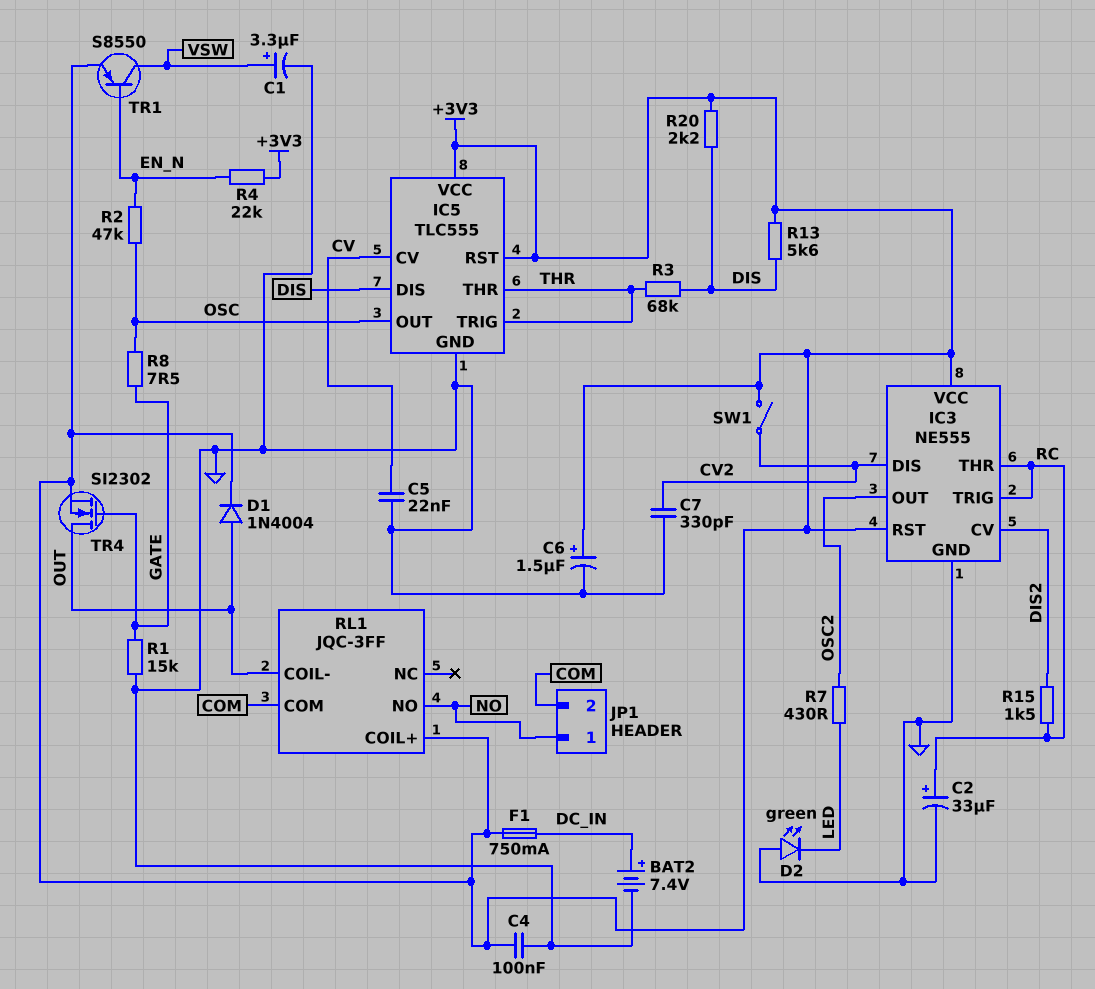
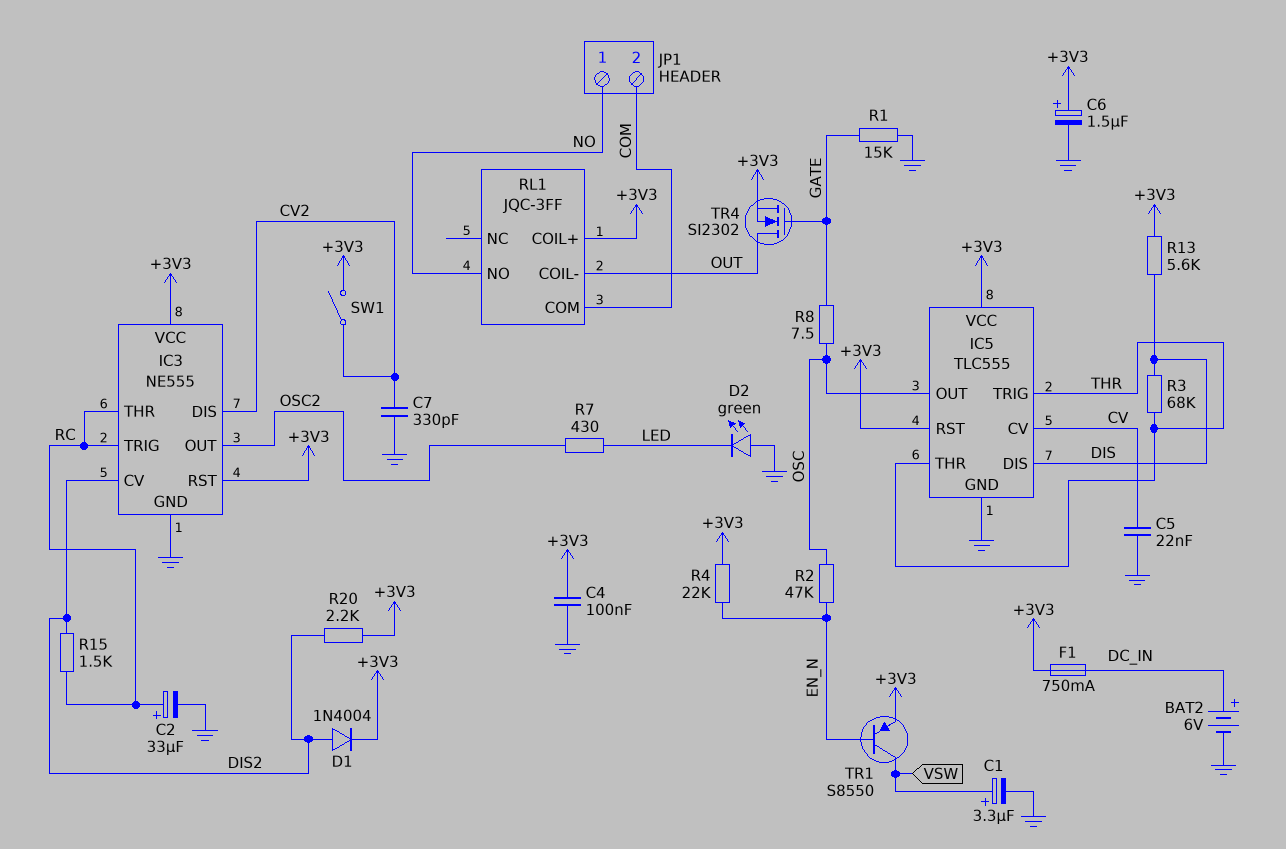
BAT2: 7.4V (plus DC_IN, minus GND) -> 6V (plus DC_IN, minus GND)
D1: diode 1N4004 (A OUT, K +3V3) -> diode 1N4004 (A DIS2, K +3V3)
R20: 2.2k (+3V3, DIS) -> 2.2k (+3V3, DIS2)

